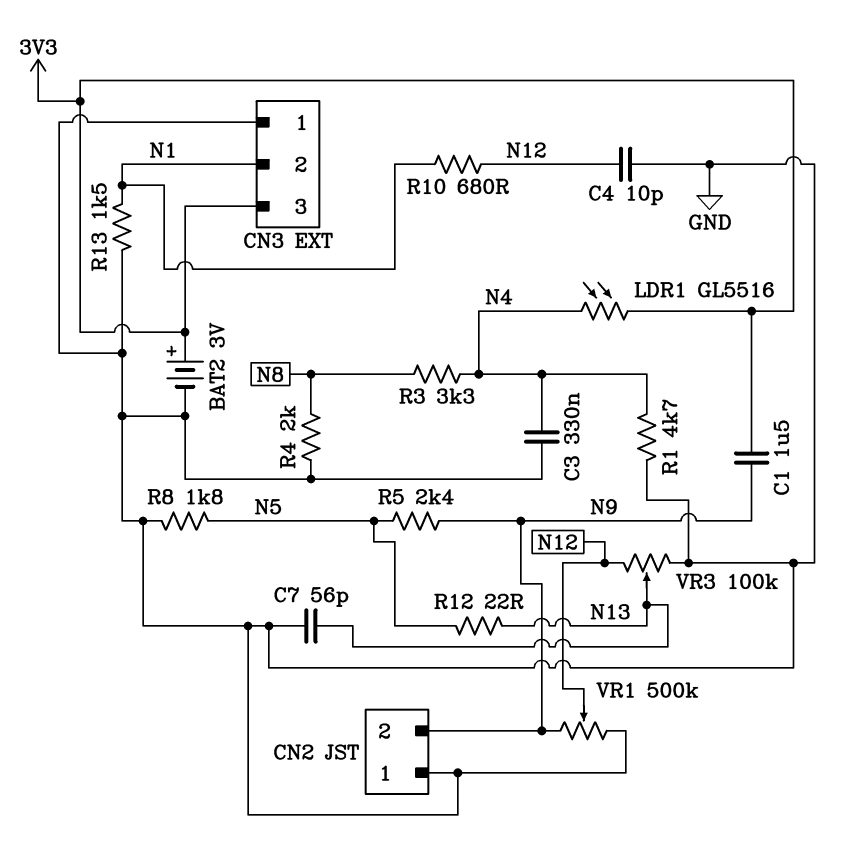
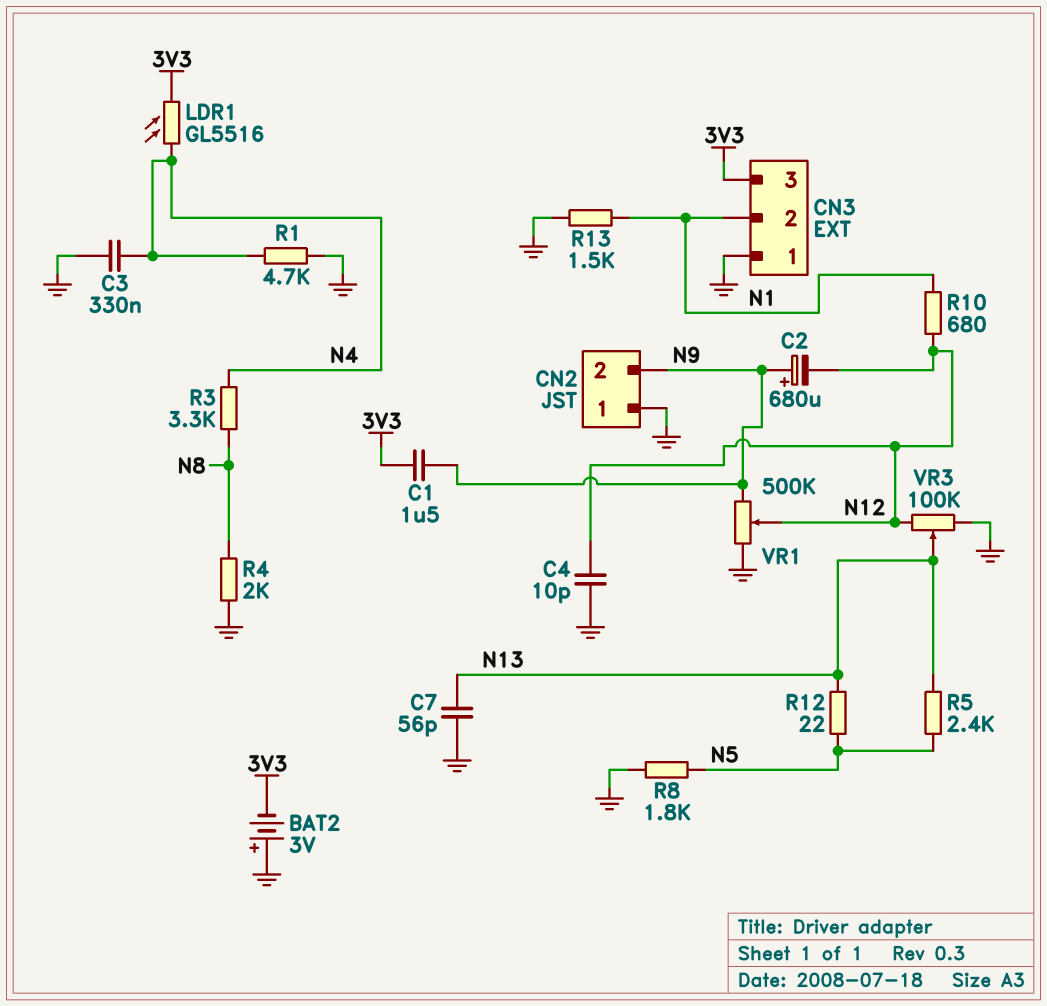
BAT2: 3V (plus 3V3, minus GND) -> 3V (plus GND, minus 3V3)
C2: none -> 680uF (plus N9, minus N12)
R5: 2.4k (N5, N9) -> 2.4k (N5, N13)

